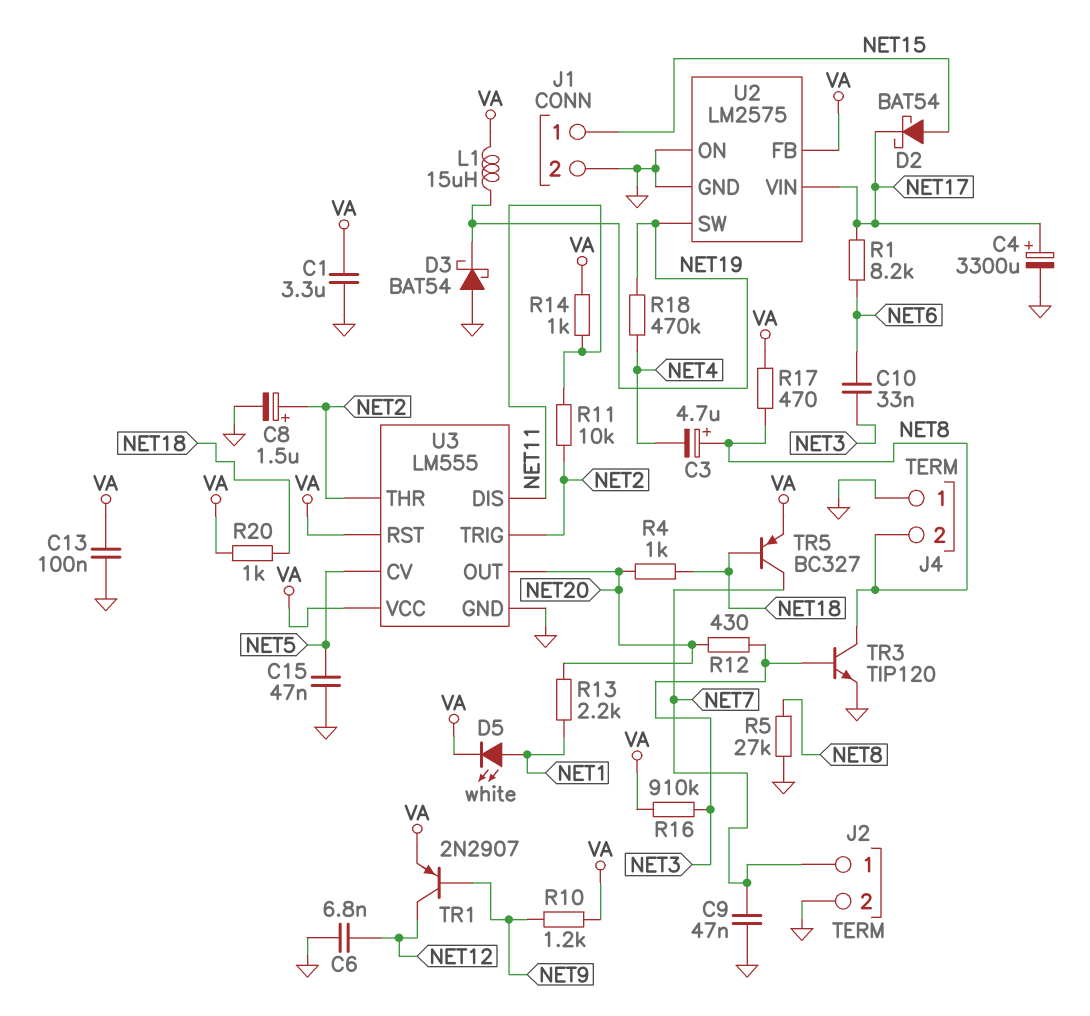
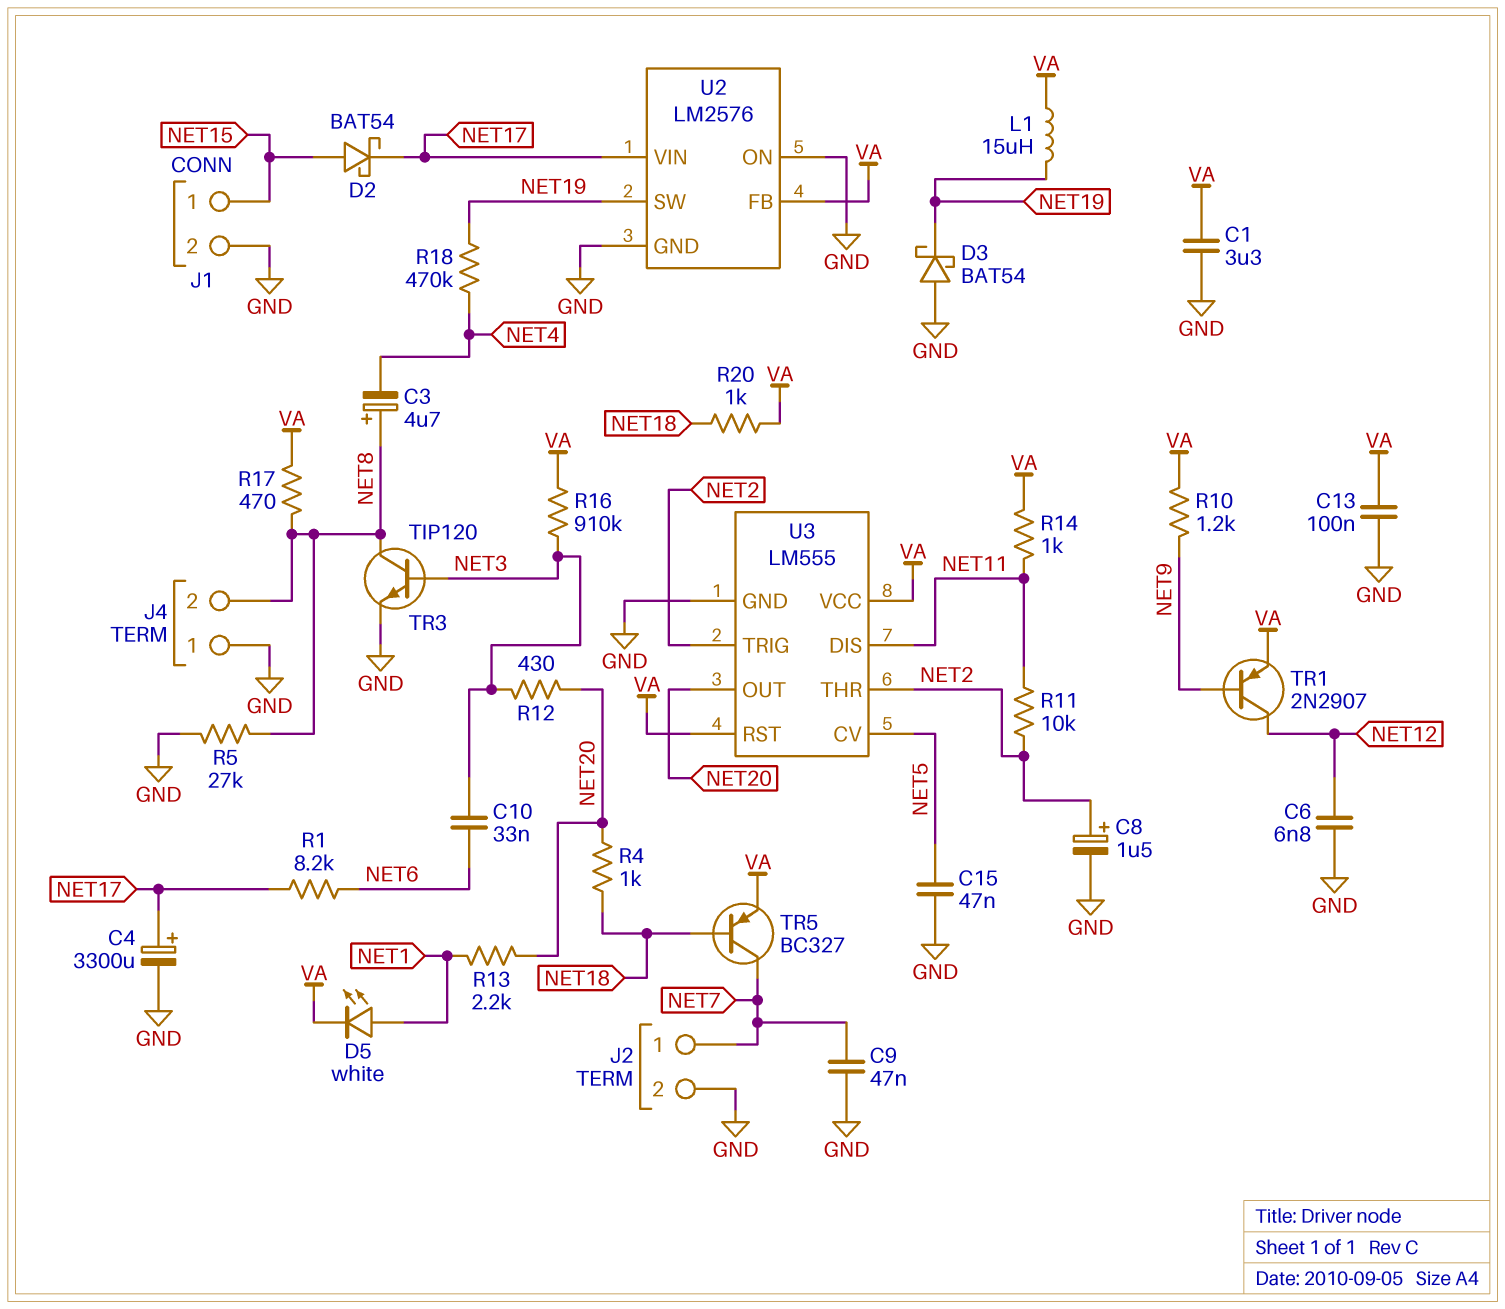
U2: LM2575 -> LM2576

